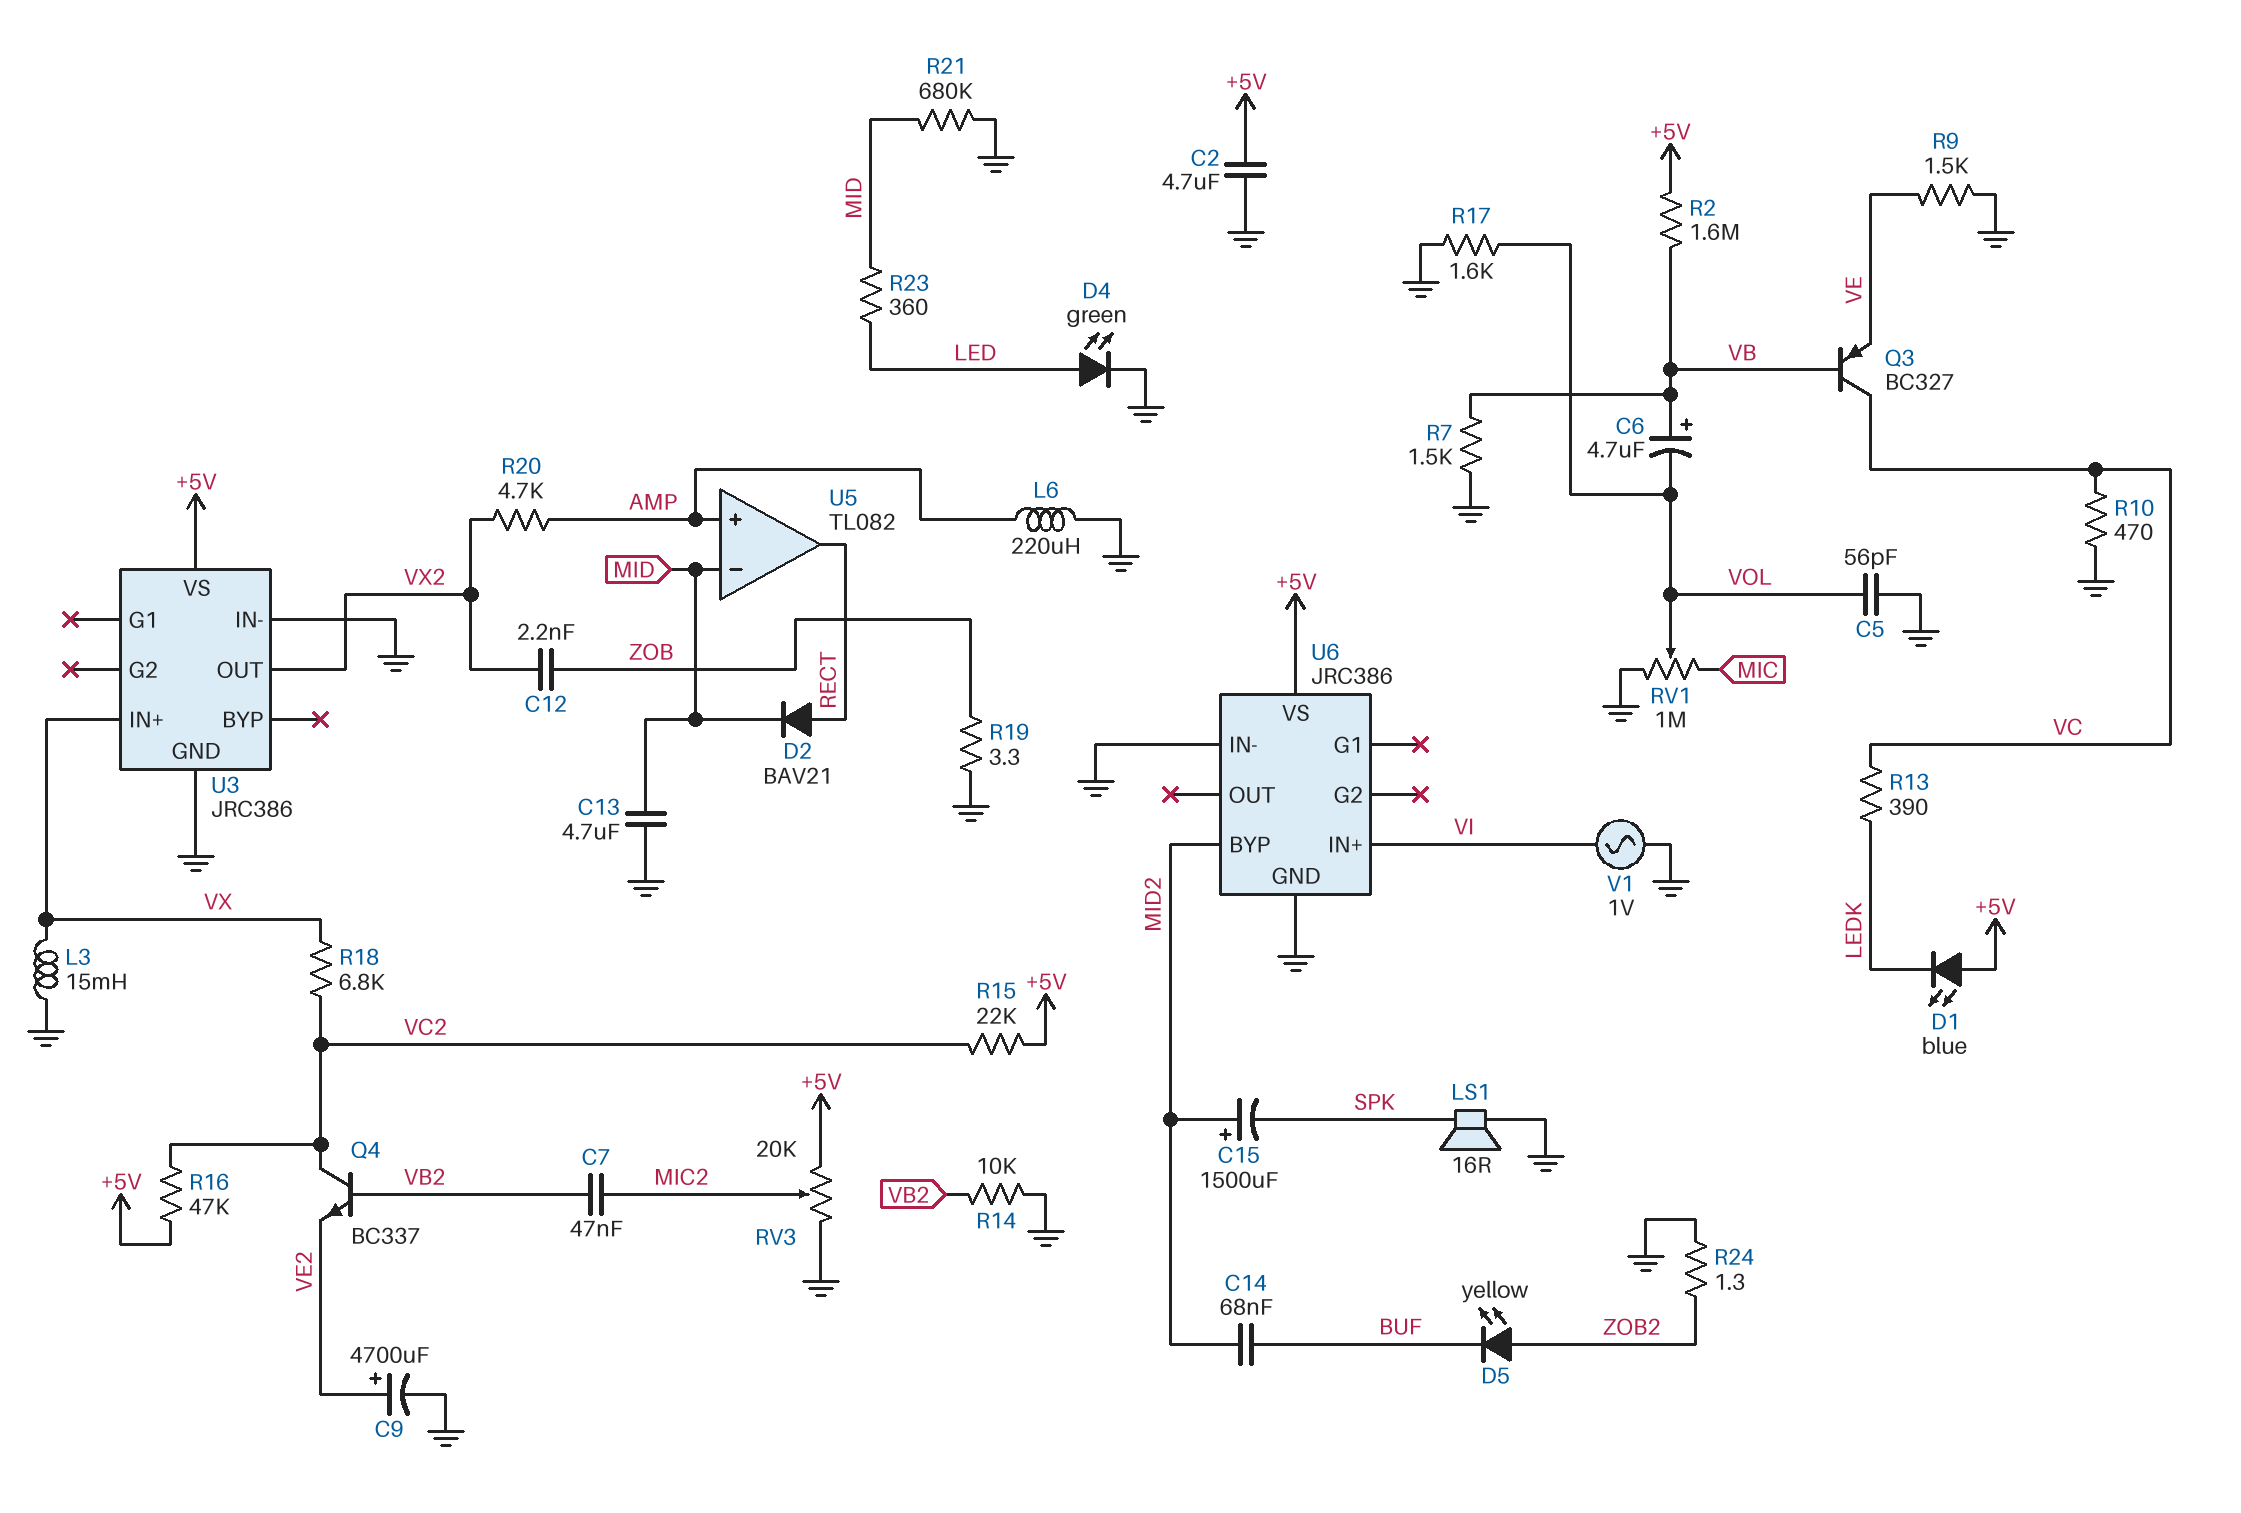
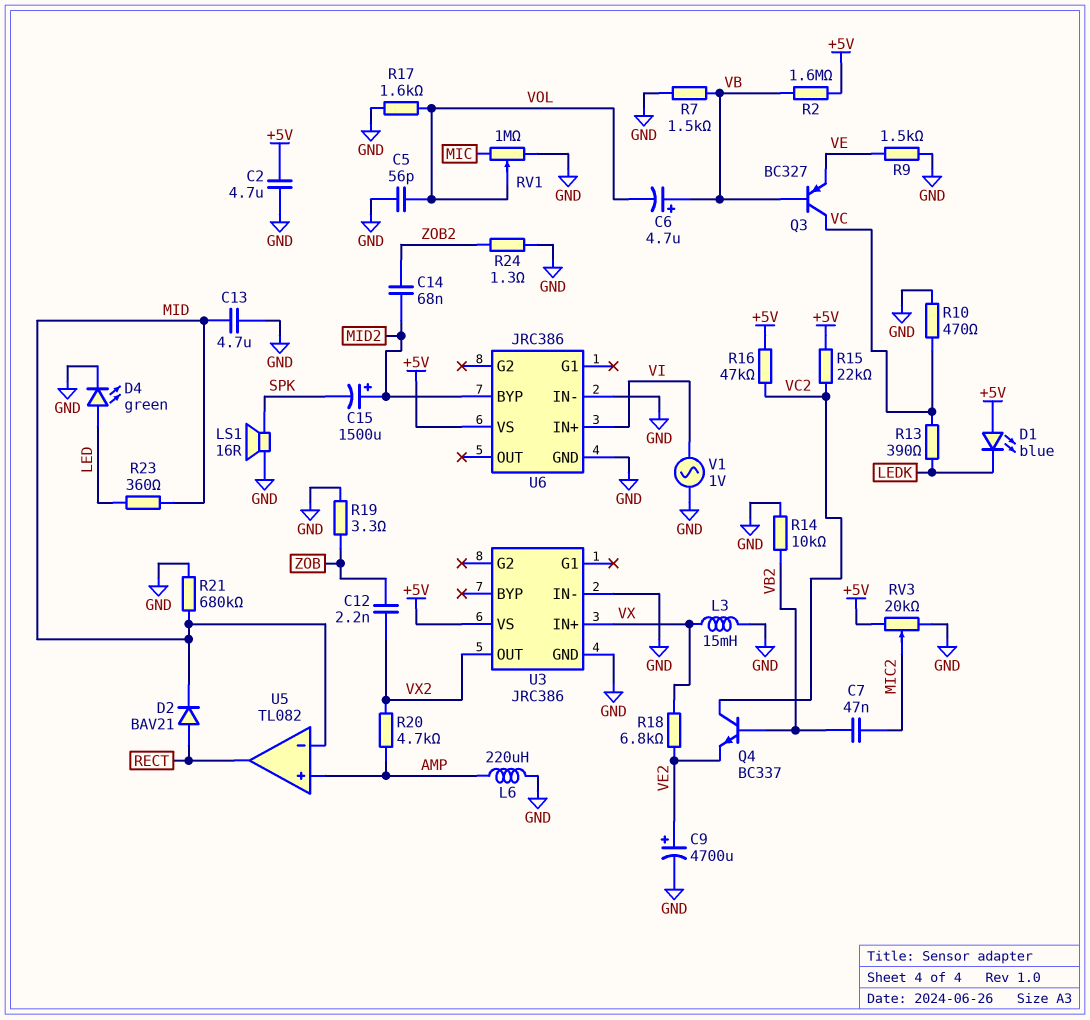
C14: 68nF (BUF, MID2) -> 68nF (MID2, ZOB2)
D5: LED yellow (A ZOB2, K BUF) -> none
R18: 6.8k (VC2, VX) -> 6.8k (VE2, VX)

